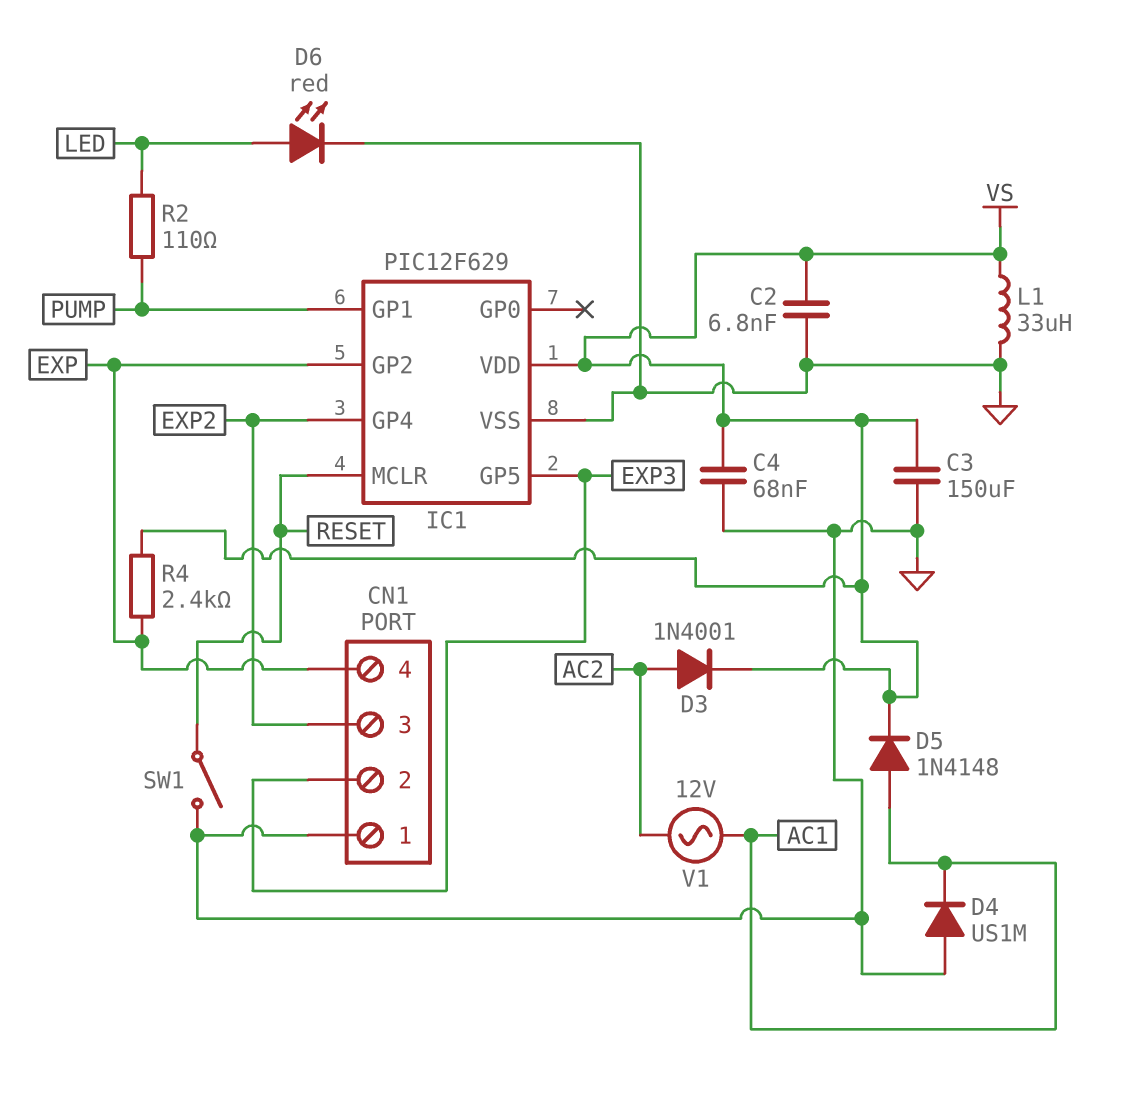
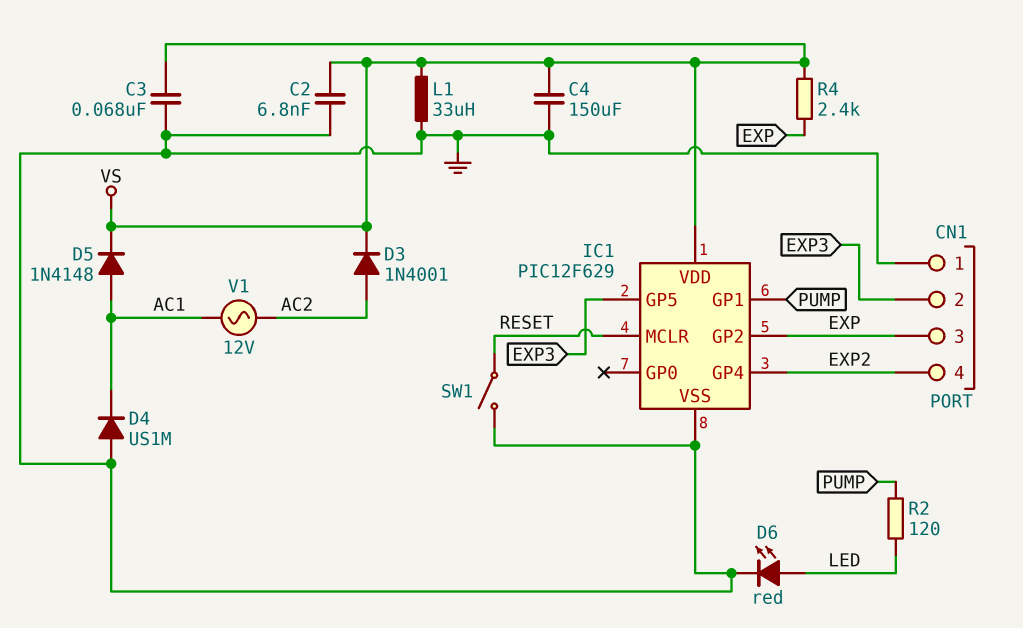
C3: 150uF (GND, VS) -> 68nF (GND, VS)
C4: 68nF (GND, VS) -> 150uF (GND, VS)
CN1 pin 3: EXP2 -> EXP
CN1 pin 4: EXP -> EXP2
R2: 110 (LED, PUMP) -> 120 (LED, PUMP)

